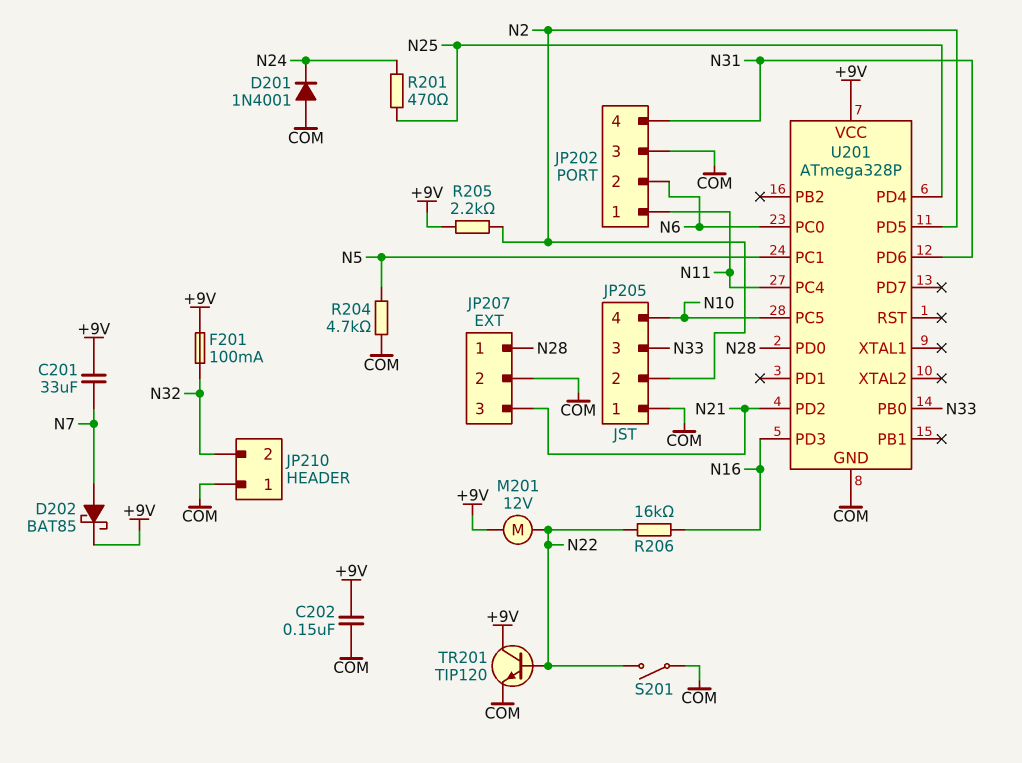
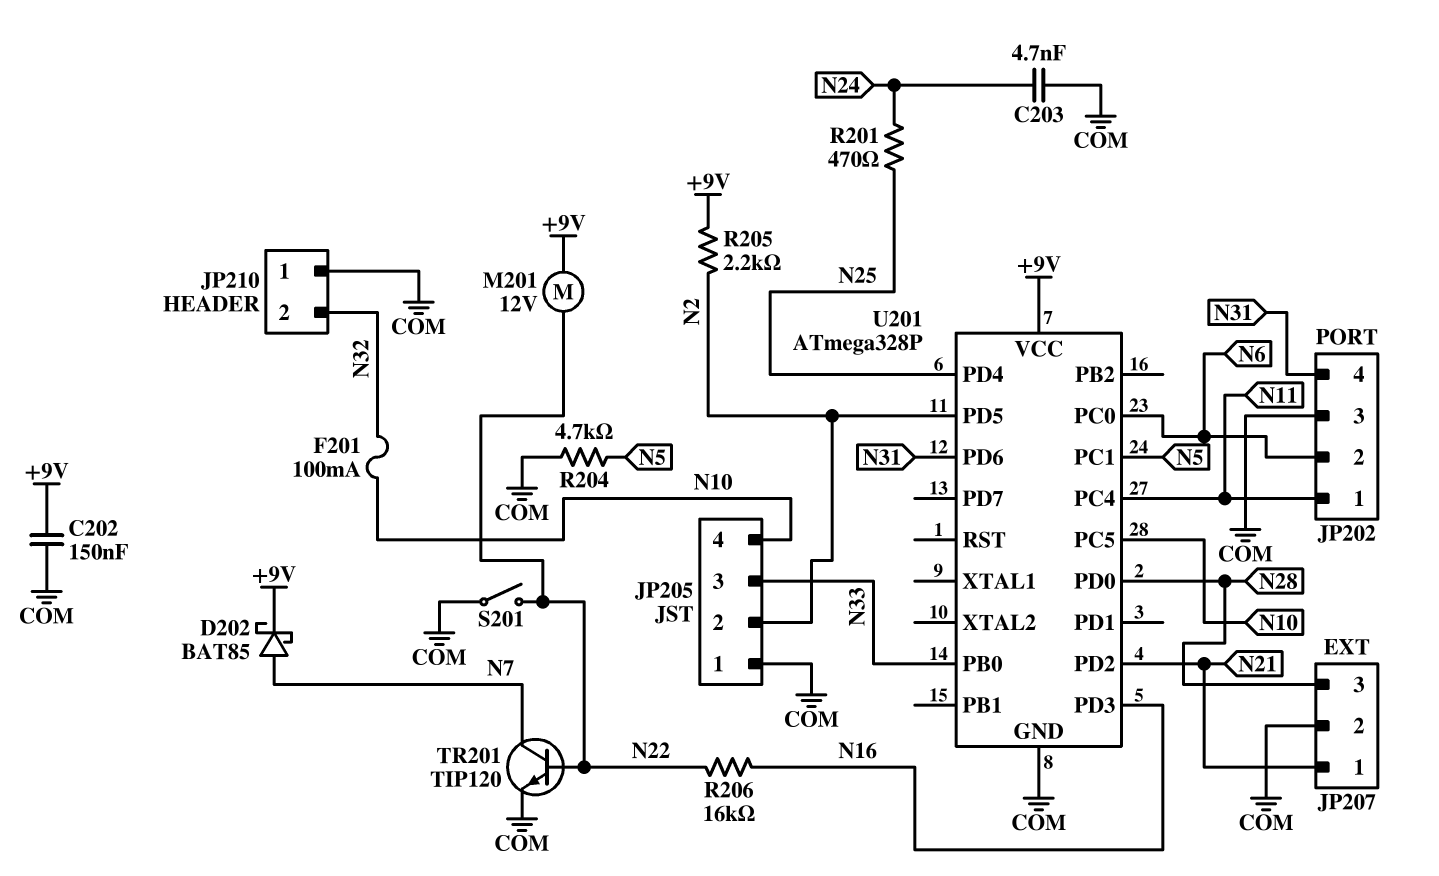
C201: 33uF (+9V, N7) -> none
C203: none -> 4.7nF (COM, N24)
D201: diode 1N4001 (A COM, K N24) -> none
F201: 100mA (+9V, N32) -> 100mA (N10, N32)
JP207 pin 1: N28 -> N21
JP207 pin 3: N21 -> N28
TR201: NPN TIP120 (B N22, C +9V, E COM) -> NPN TIP120 (B N22, C N7, E COM)

